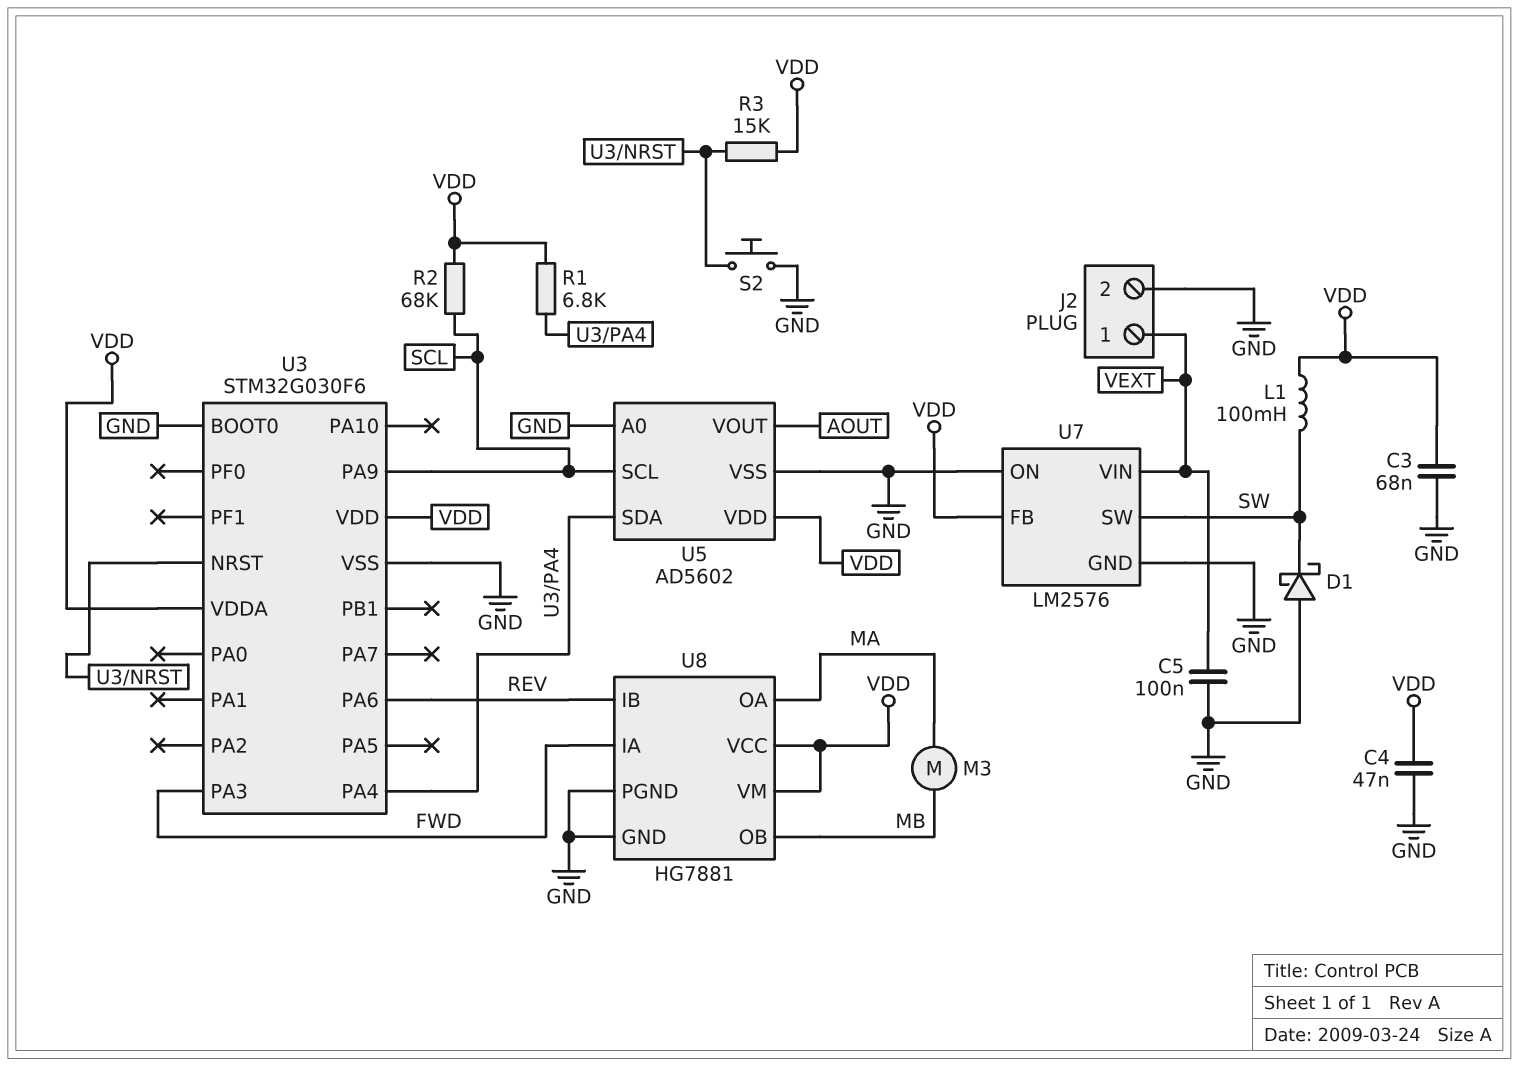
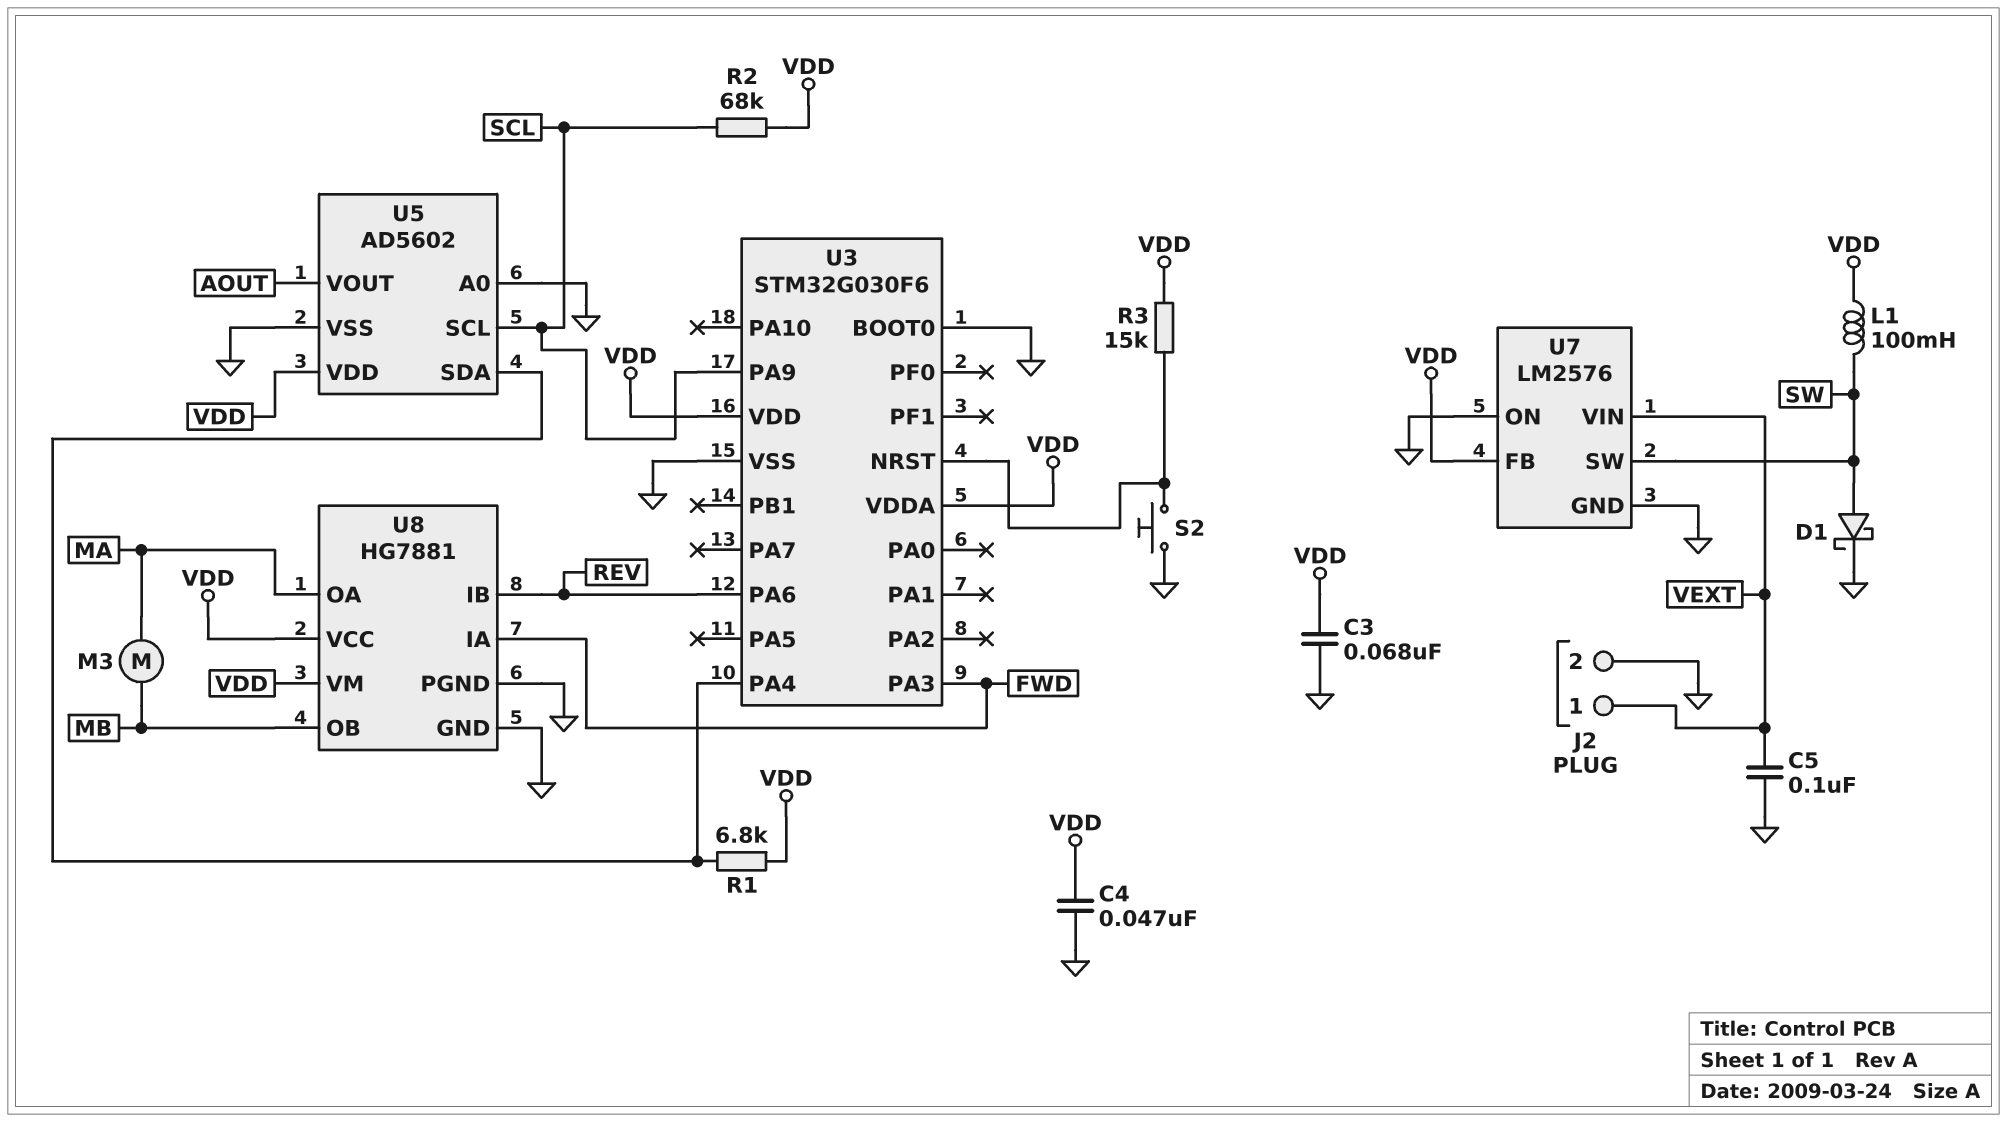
D1: schottky (A GND, K SW) -> schottky (A SW, K GND)

